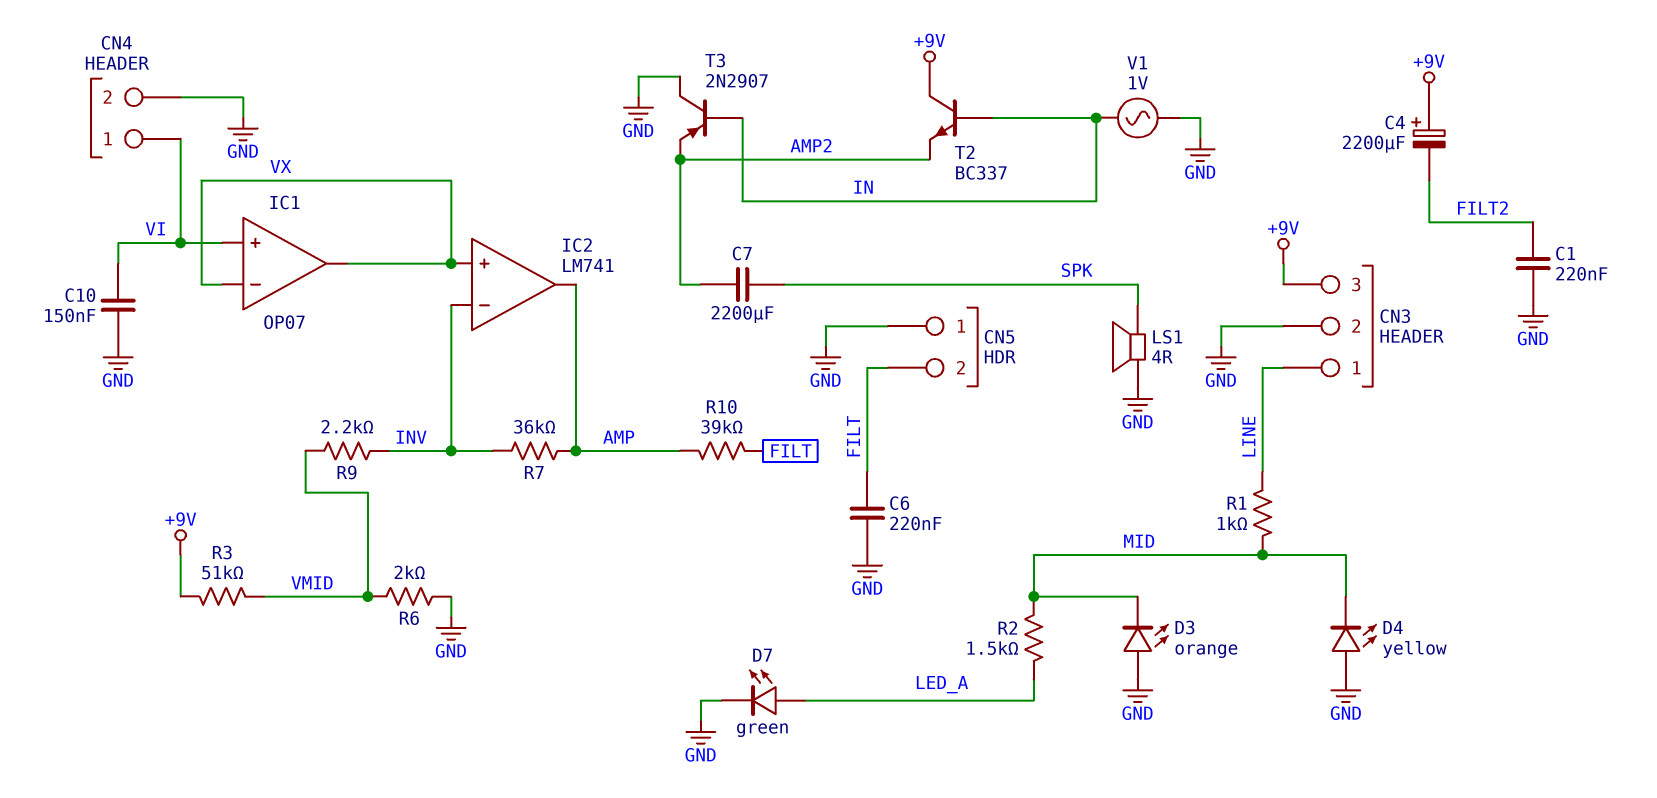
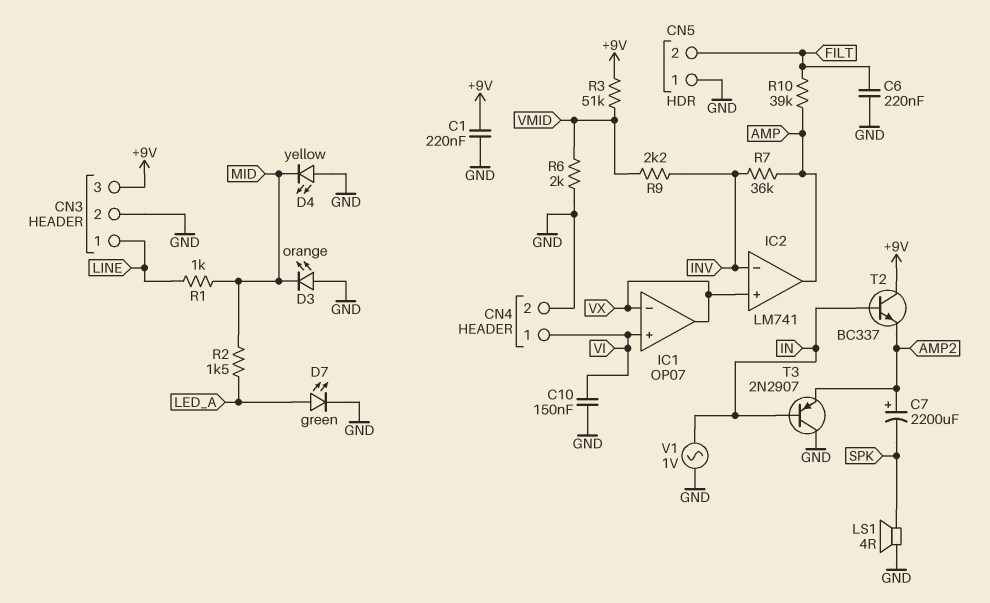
C1: 220nF (FILT2, GND) -> 220nF (+9V, GND)
C4: 2200uF (plus +9V, minus FILT2) -> none
C7: 2200uF (AMP2, SPK) -> 2200uF (plus AMP2, minus SPK)

